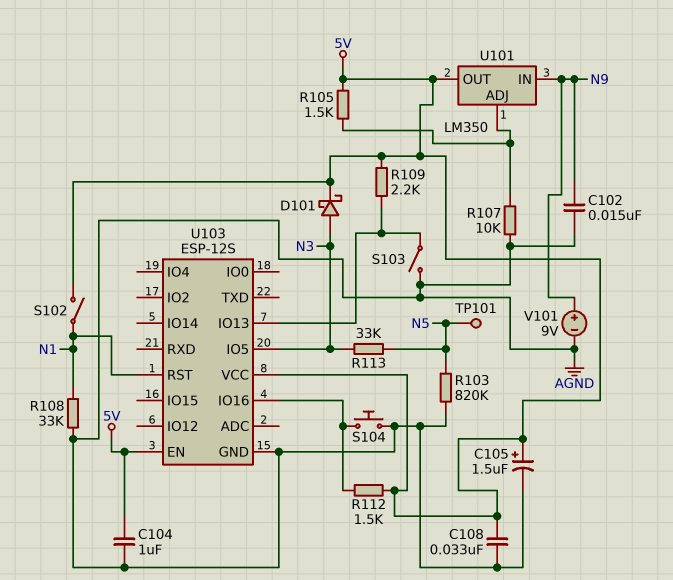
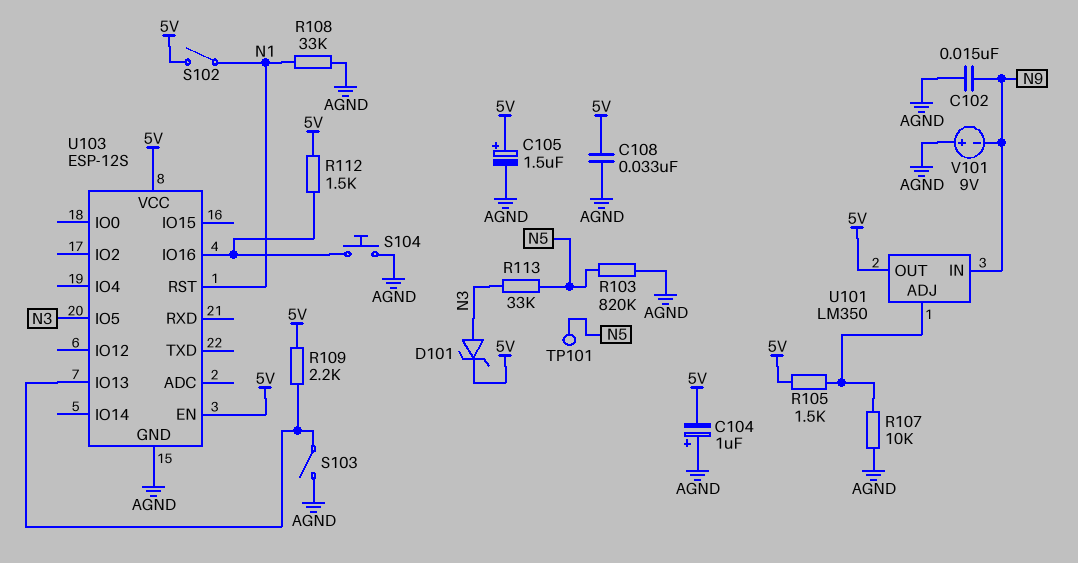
C104: 1uF (5V, AGND) -> 1uF (plus AGND, minus 5V)
D101: schottky (A N3, K 5V) -> zener (A N3, K 5V)
V101: 9V (plus N9, minus AGND) -> 9V (plus AGND, minus N9)

